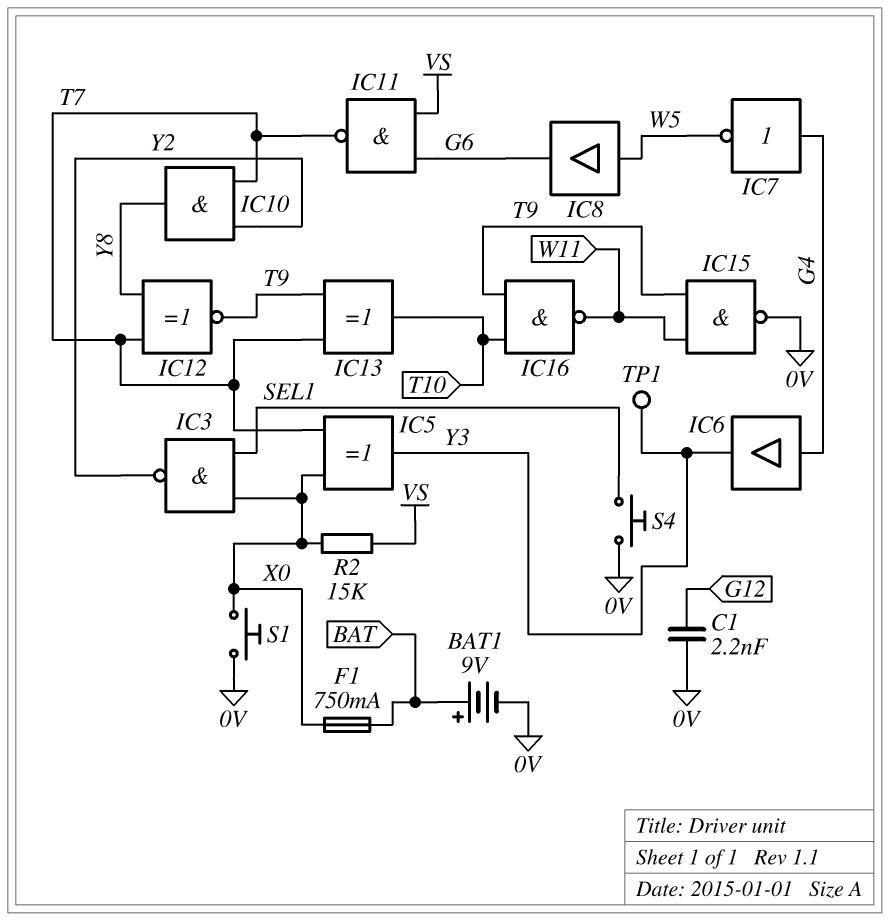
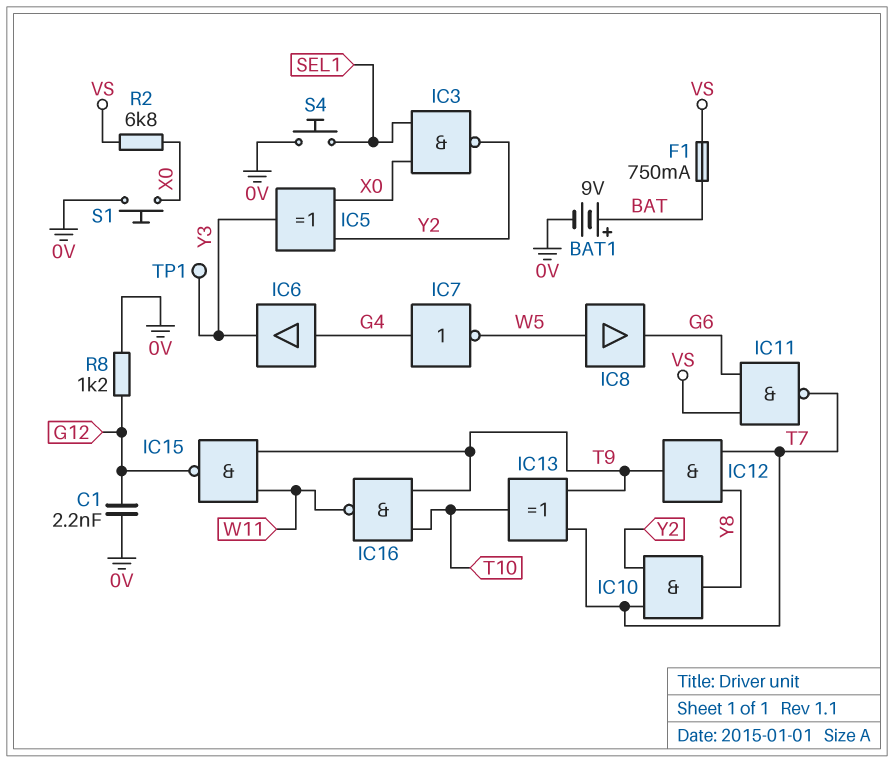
F1: 750mA (BAT, X0) -> 750mA (BAT, VS)
IC5: XOR (in T7, in X0, out Y3) -> XOR (in X0, in Y2, out Y3)
IC12: XNOR (in T7, in Y8, out T9) -> AND (in T7, in Y8, out T9)
IC15: NAND (in T9, in W11, out 0V) -> NAND (in T9, in W11, out G12)
R2: 15k (VS, X0) -> 6.8k (VS, X0)
R8: none -> 1.2k (0V, G12)

